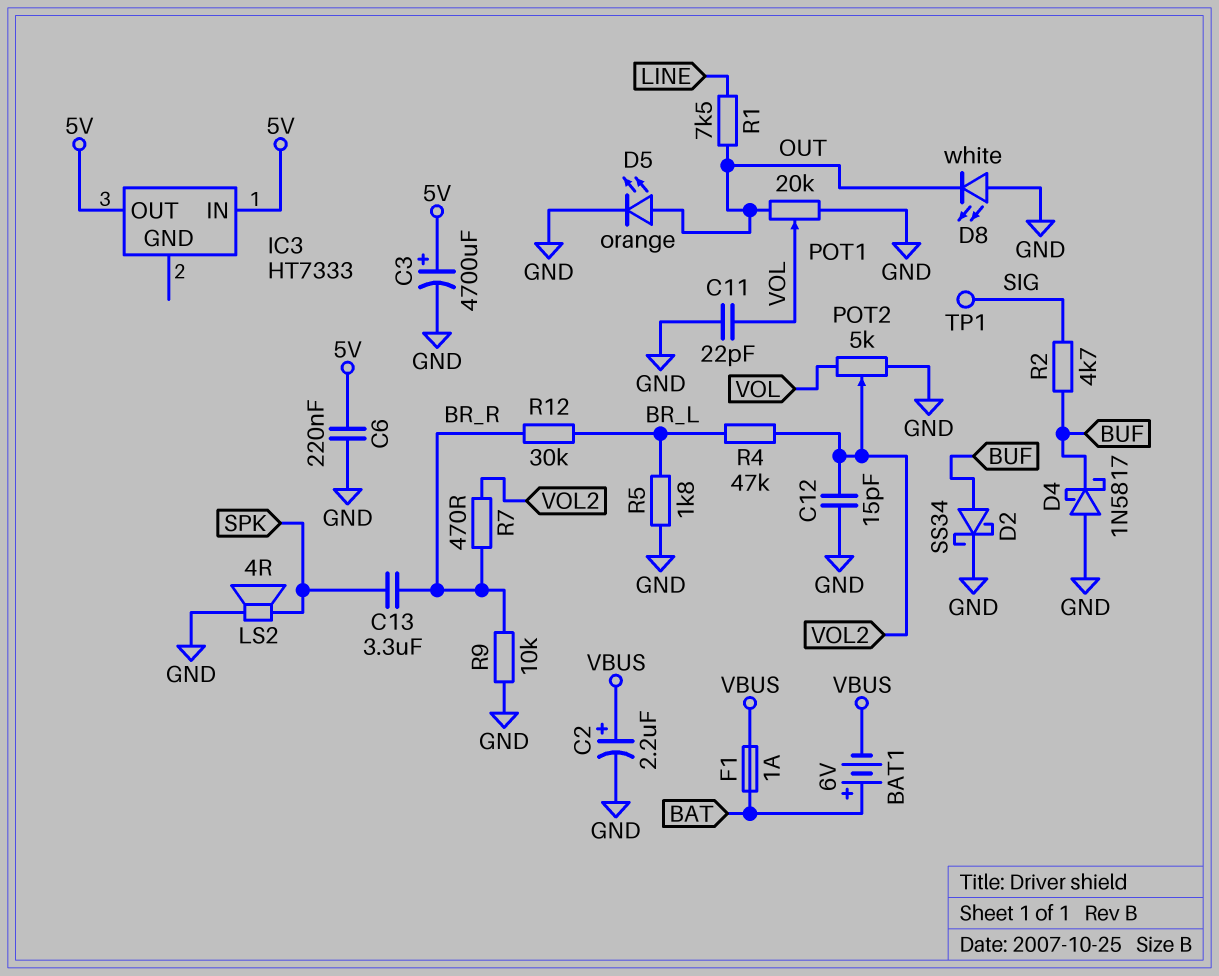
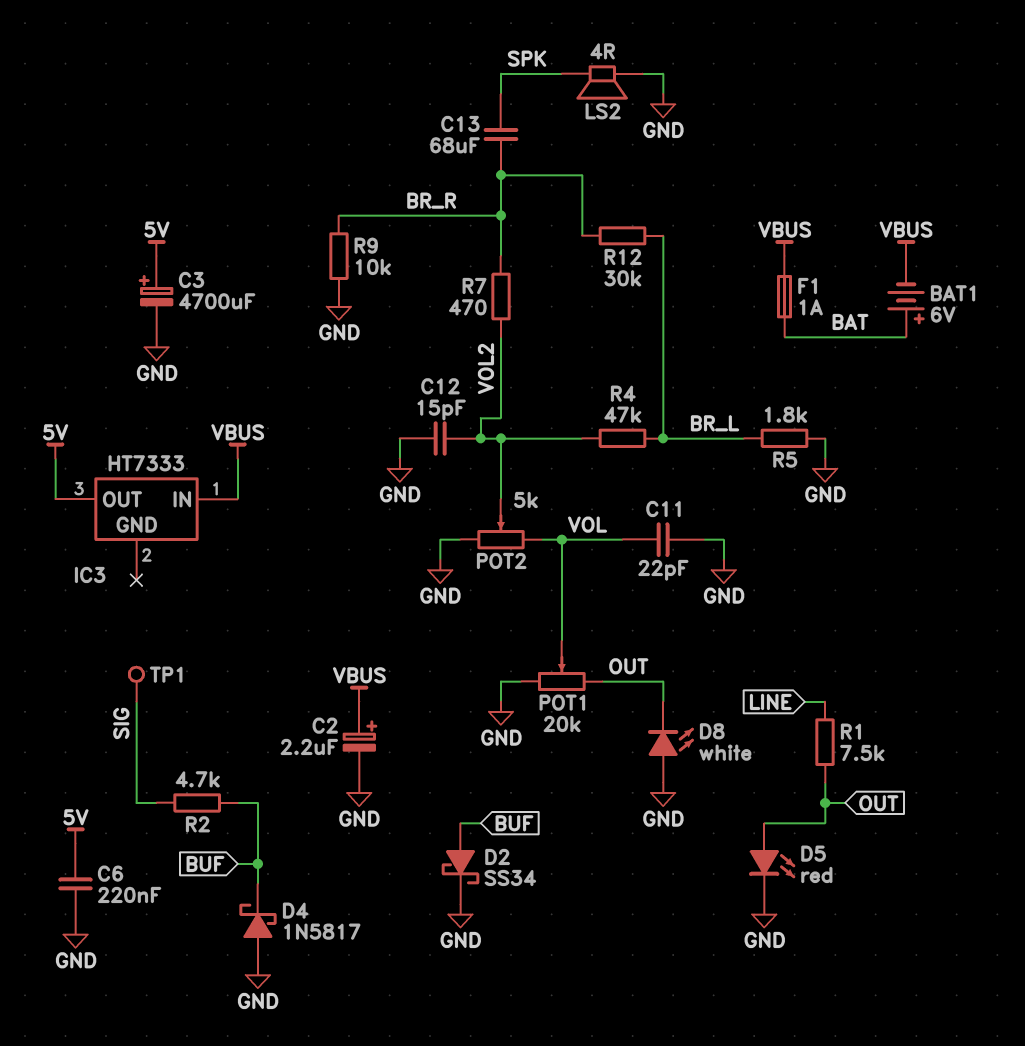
C13: 3.3uF (BR_R, SPK) -> 68uF (BR_R, SPK)
D5: LED orange (A OUT, K GND) -> LED red (A OUT, K GND)
IC3 pin IN: 5V -> VBUS

